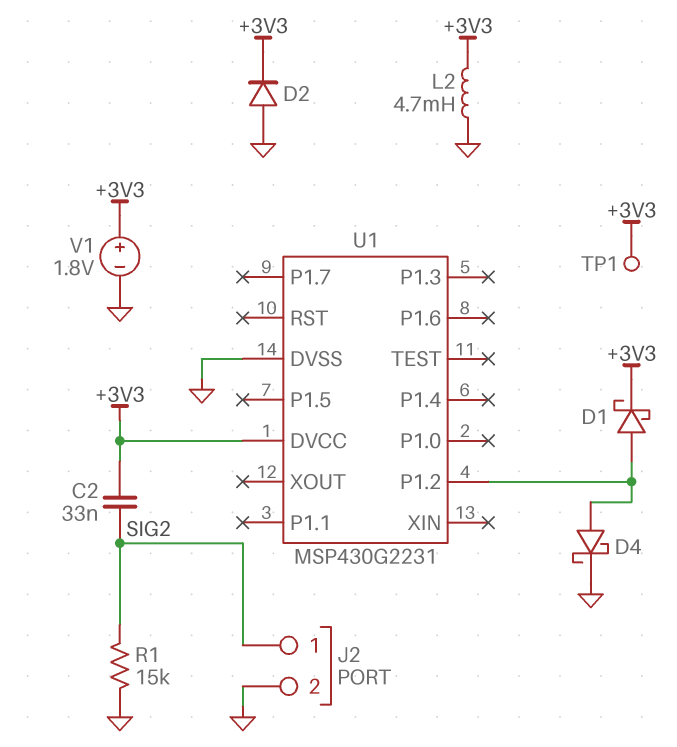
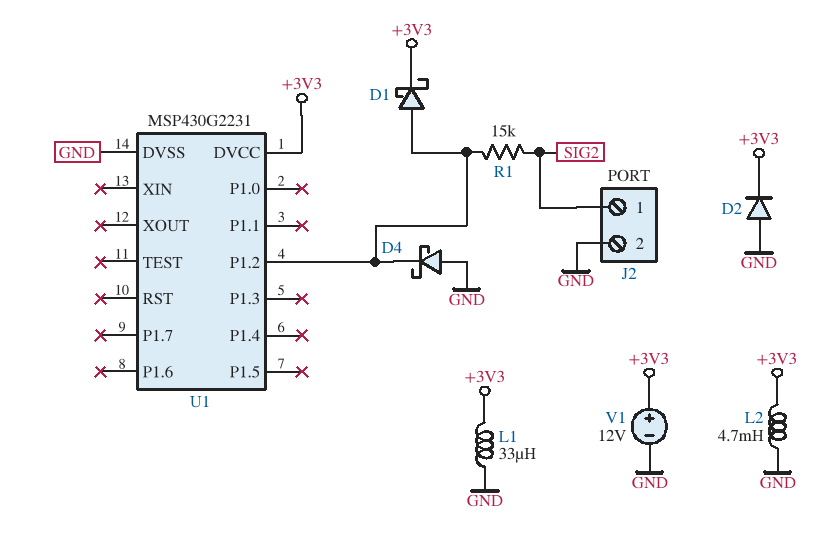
C2: 33nF (+3V3, SIG2) -> none
D4: schottky (A U1/P1.2, K GND) -> schottky (A GND, K U1/P1.2)
L1: none -> 33uH (+3V3, GND)
R1: 15k (GND, SIG2) -> 15k (SIG2, U1/P1.2)
TP1: test point (+3V3) -> none
V1: 1.8V (plus +3V3, minus GND) -> 12V (plus +3V3, minus GND)

